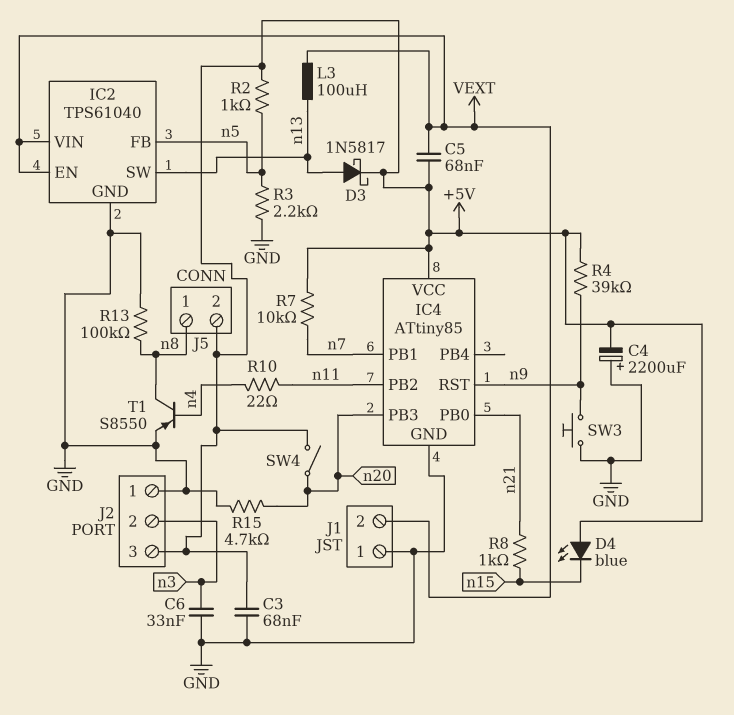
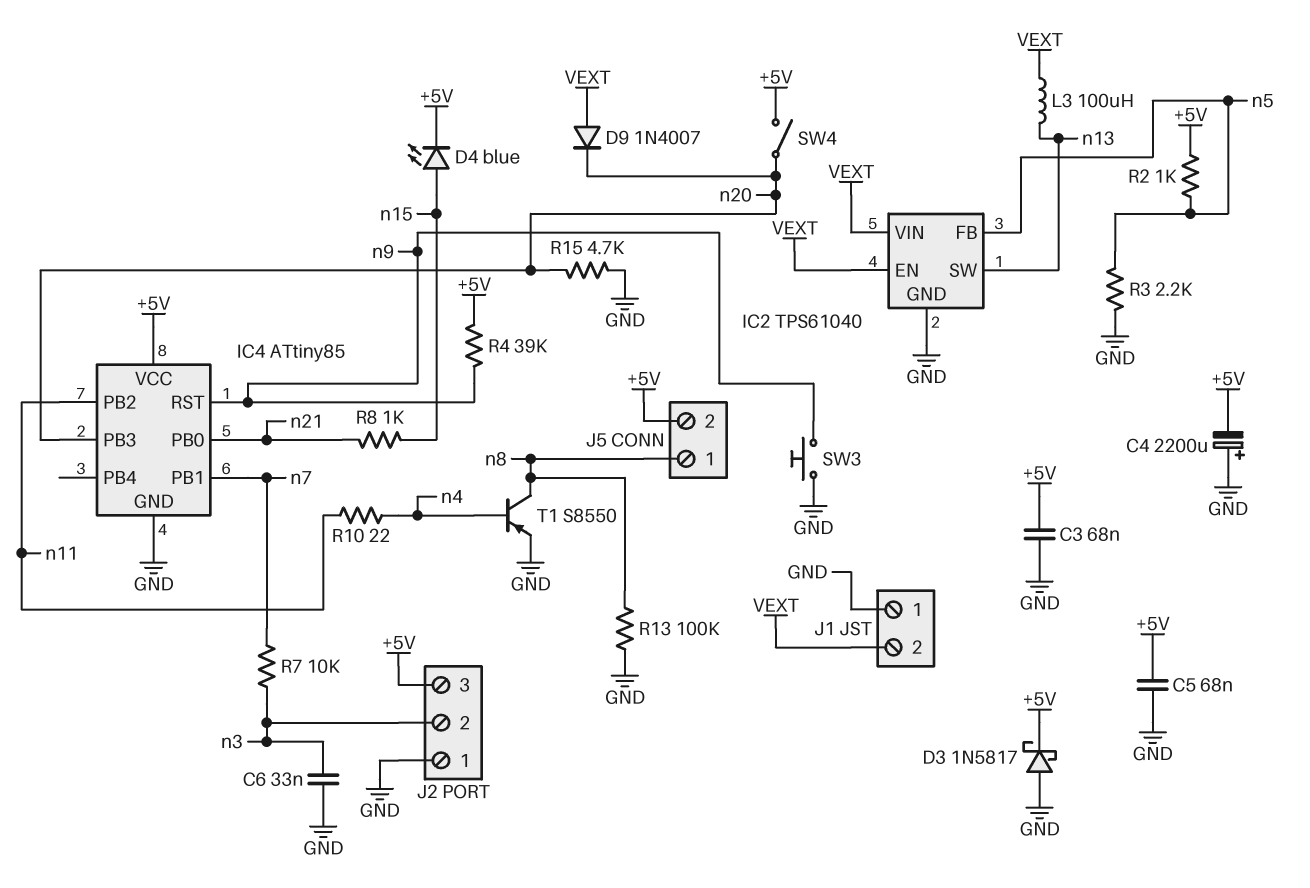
C5: 68nF (+5V, VEXT) -> 68nF (+5V, GND)
D3: schottky 1N5817 (A n13, K +5V) -> schottky 1N5817 (A GND, K +5V)
D4: LED blue (A +5V, K n15) -> LED blue (A n15, K +5V)
D9: none -> diode 1N4007 (A VEXT, K n20)
R7: 10k (+5V, n7) -> 10k (n3, n7)

